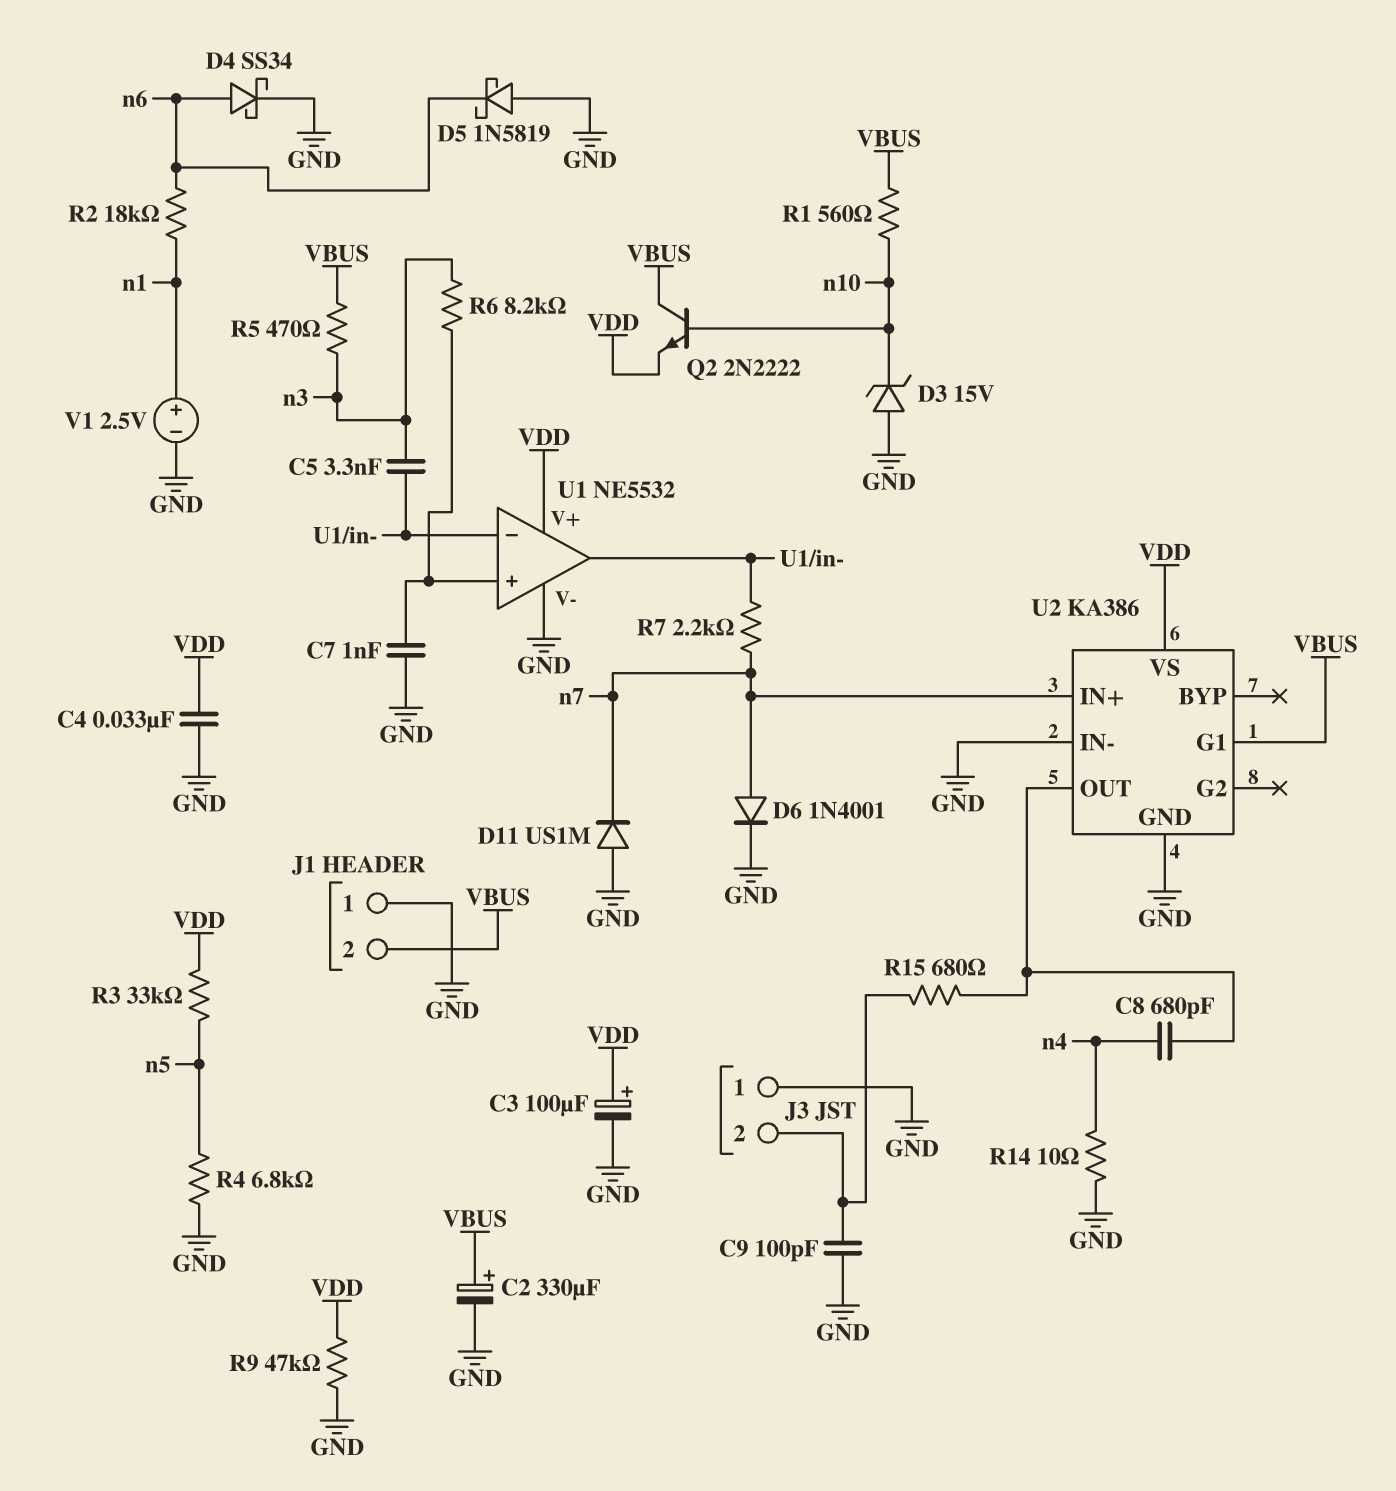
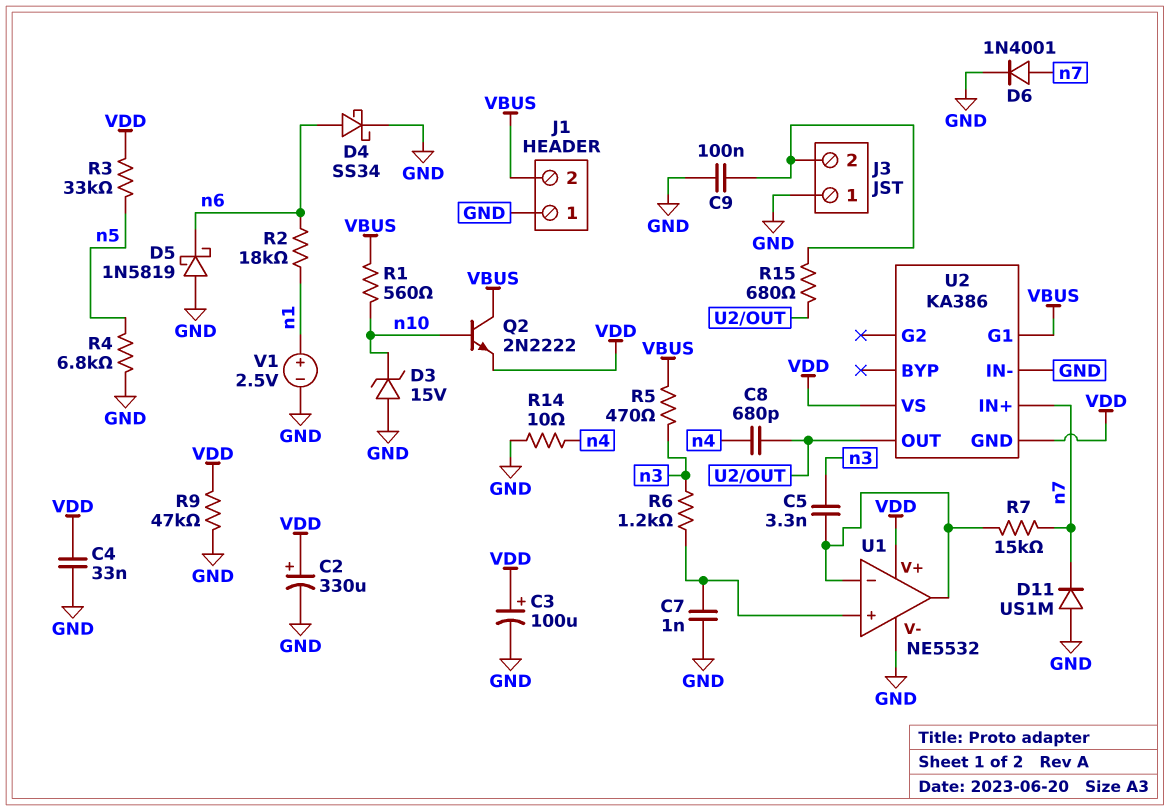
C2: 330uF (plus VBUS, minus GND) -> 330uF (plus VDD, minus GND)
C9: 100pF (GND, J3/2) -> 100nF (GND, J3/2)
R6: 8.2k (U1/in+, n3) -> 1.2k (U1/in+, n3)
R7: 2.2k (U1/in-, n7) -> 15k (U1/in-, n7)
U2 pin GND: GND -> VDD

